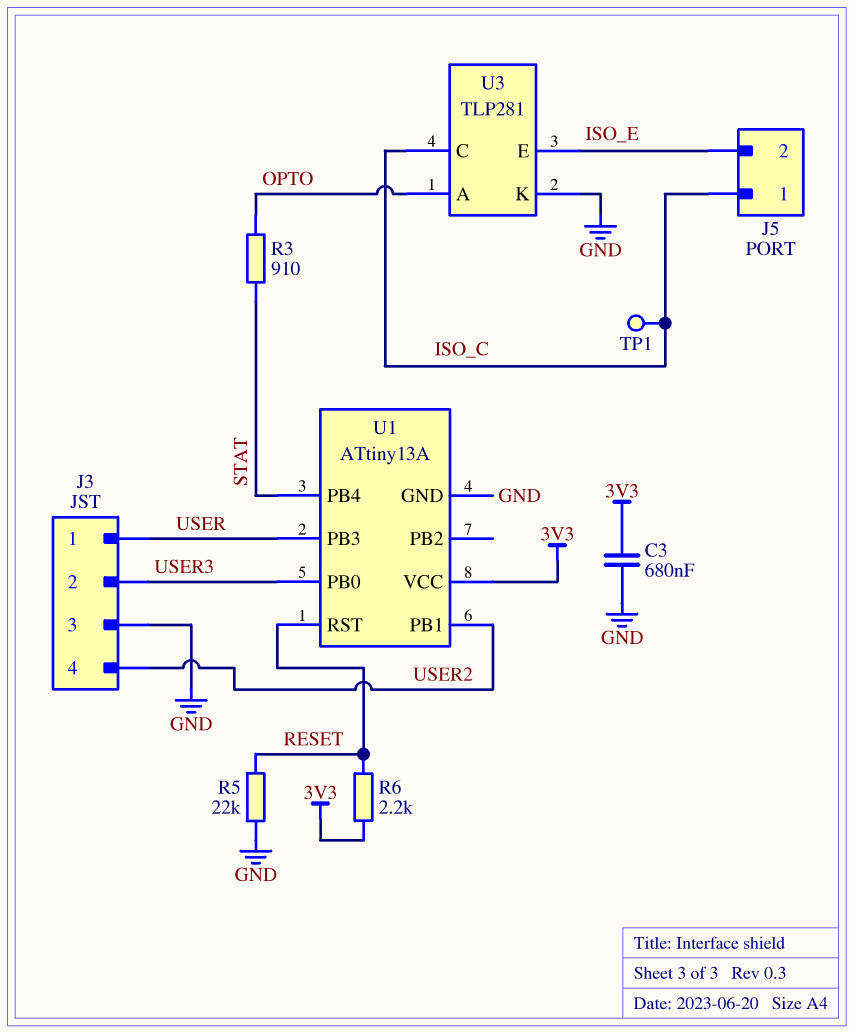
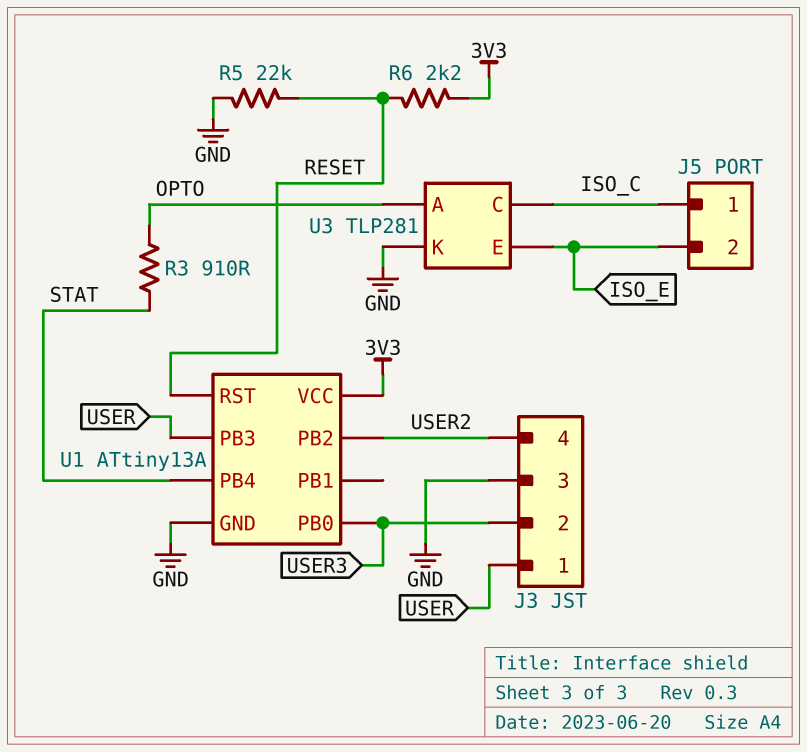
C3: 680nF (3V3, GND) -> none
TP1: test point (ISO_C) -> none
U1 pin PB1: USER2 -> none
U1 pin PB2: none -> USER2

